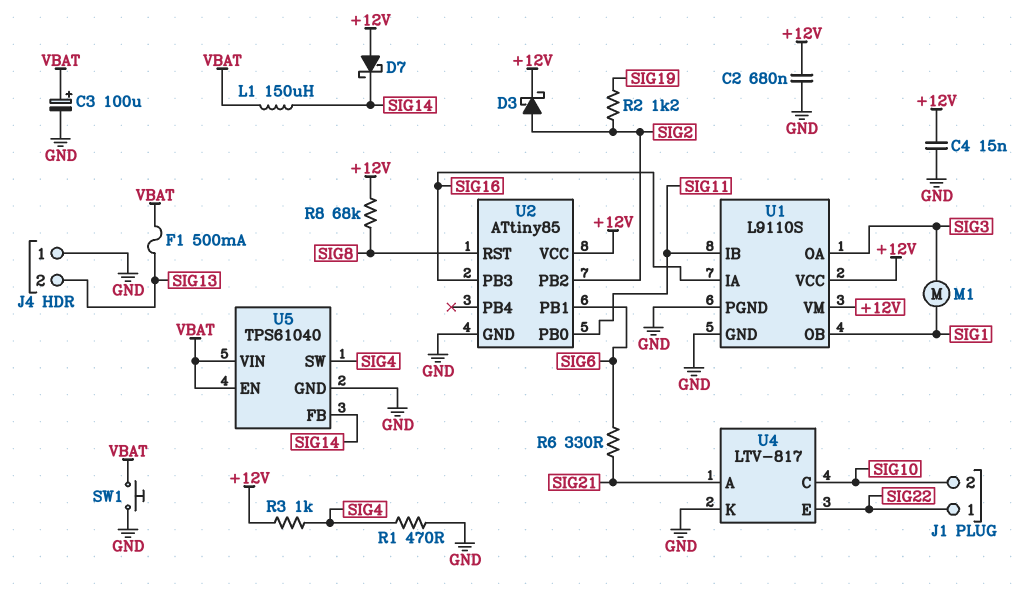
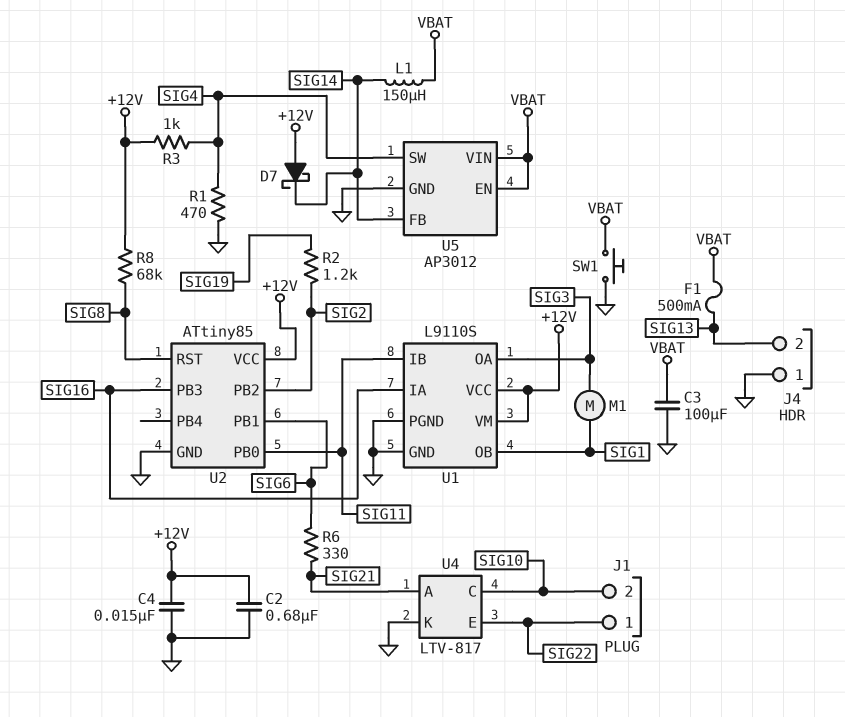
C3: 100uF (plus VBAT, minus GND) -> 100uF (GND, VBAT)
D3: schottky (A SIG2, K +12V) -> none
U5: TPS61040 -> AP3012

